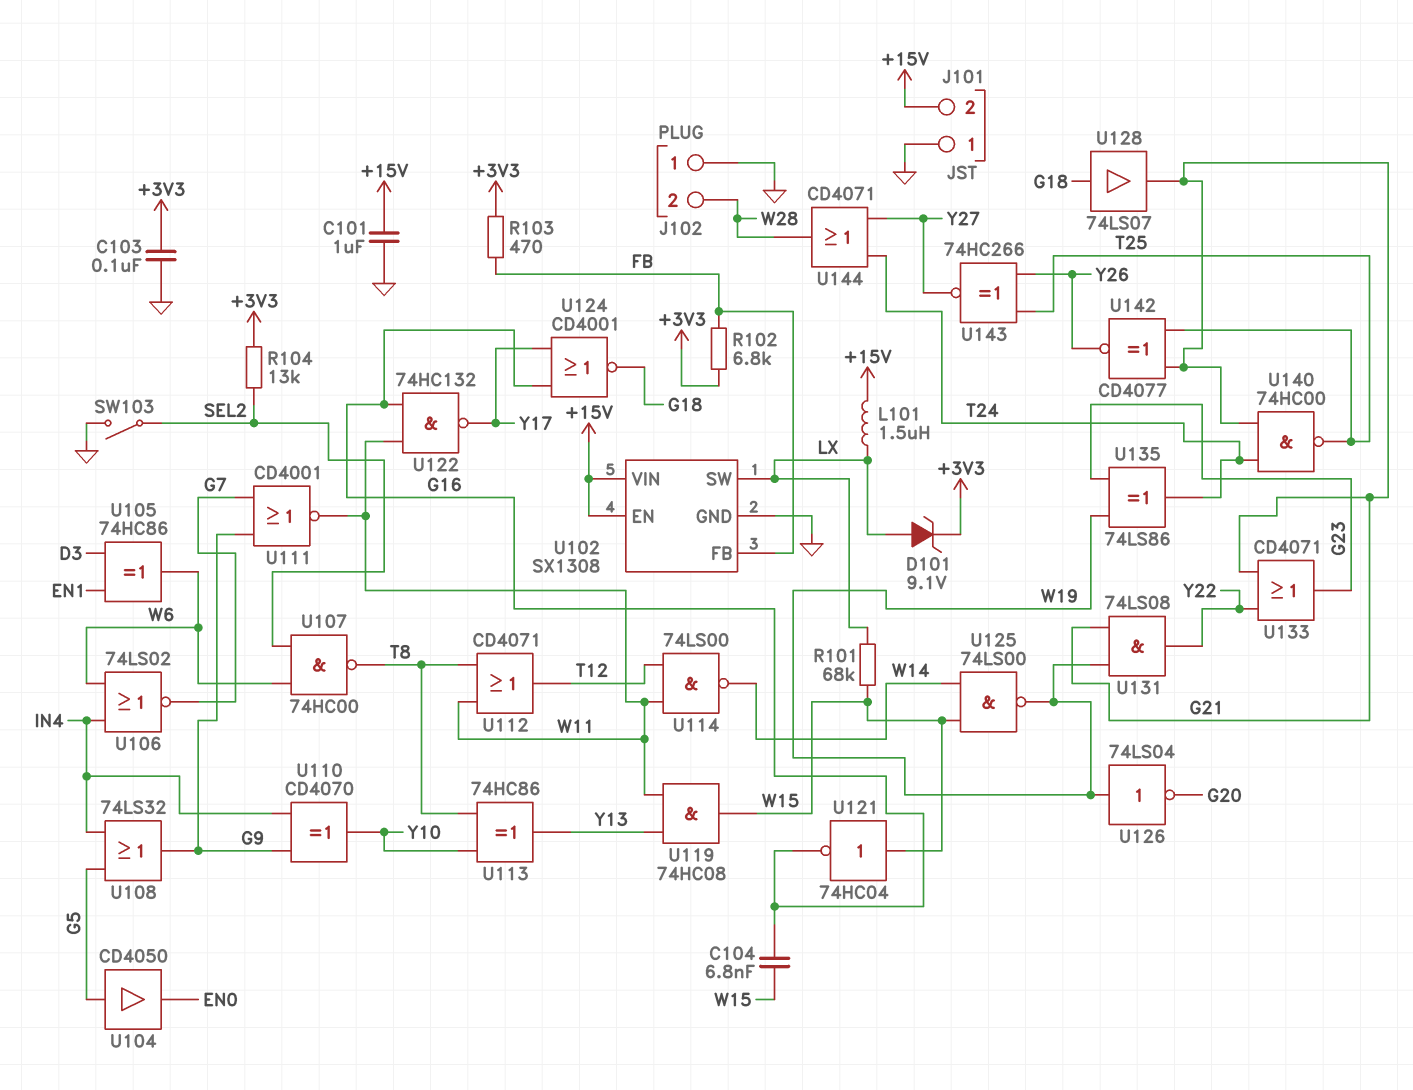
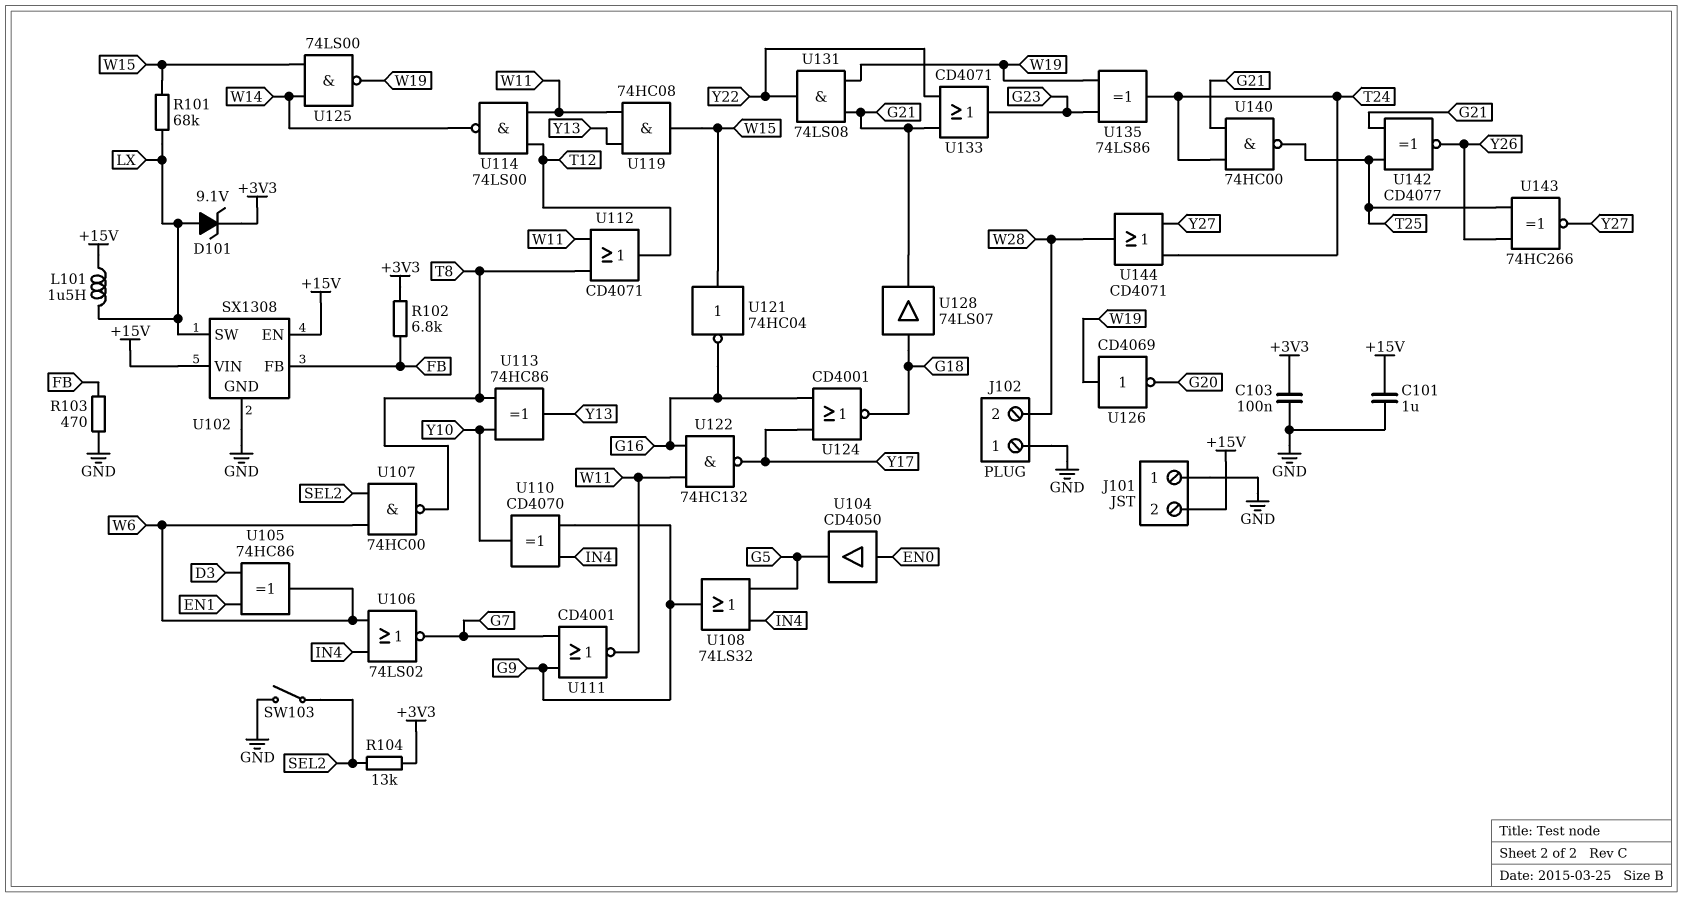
C104: 6.8nF (G16, W15) -> none
R103: 470 (+3V3, FB) -> 470 (FB, GND)
U104: buffer CD4050 (in G5, out EN0) -> buffer CD4050 (in EN0, out G5)
U126: NOT 74LS04 (in W19, out G20) -> NOT CD4069 (in W19, out G20)

